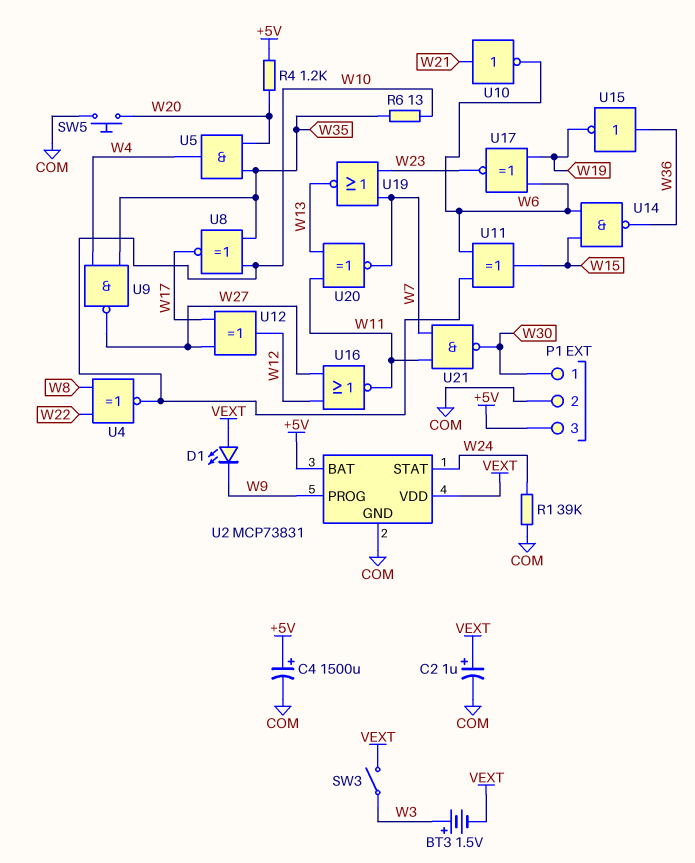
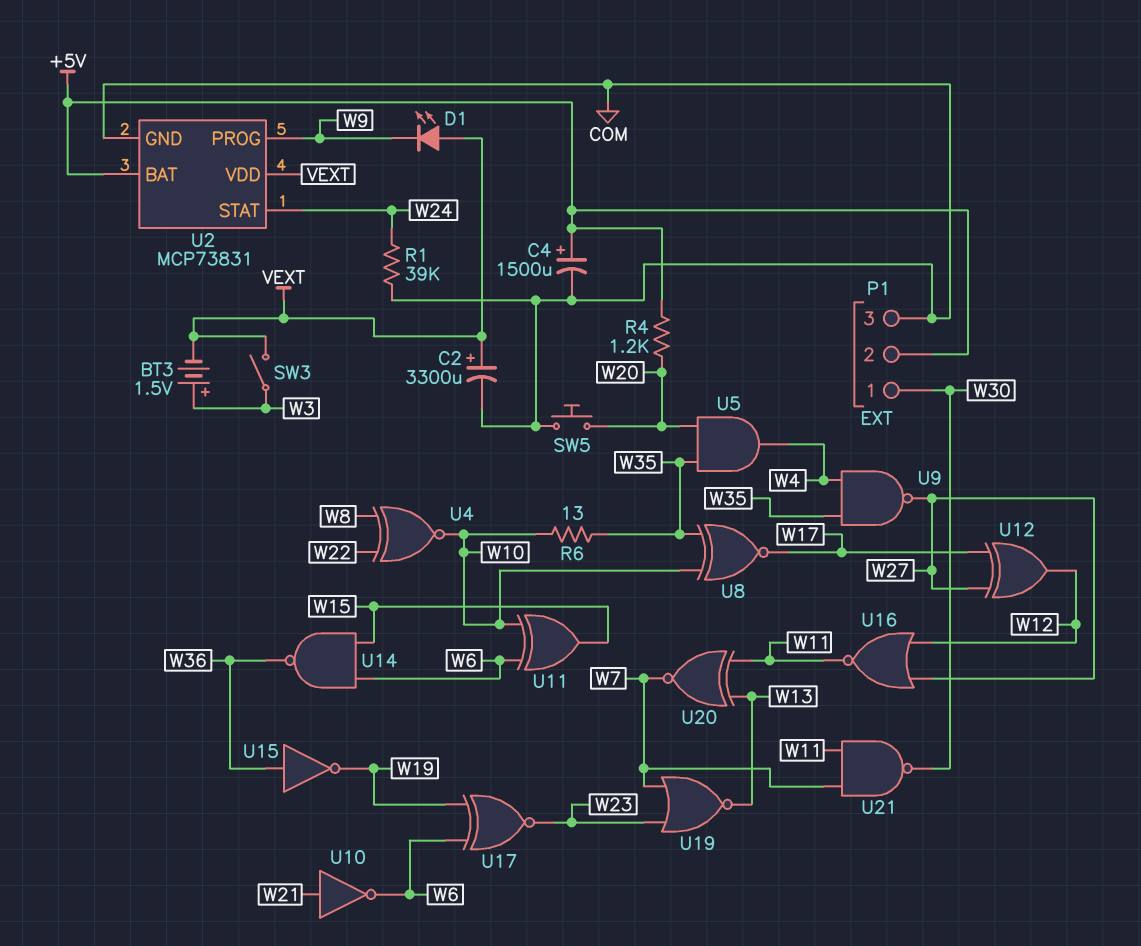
C2: 1uF (plus VEXT, minus COM) -> 3300uF (plus VEXT, minus COM)
P1 pin 2: COM -> +5V
P1 pin 3: +5V -> COM

